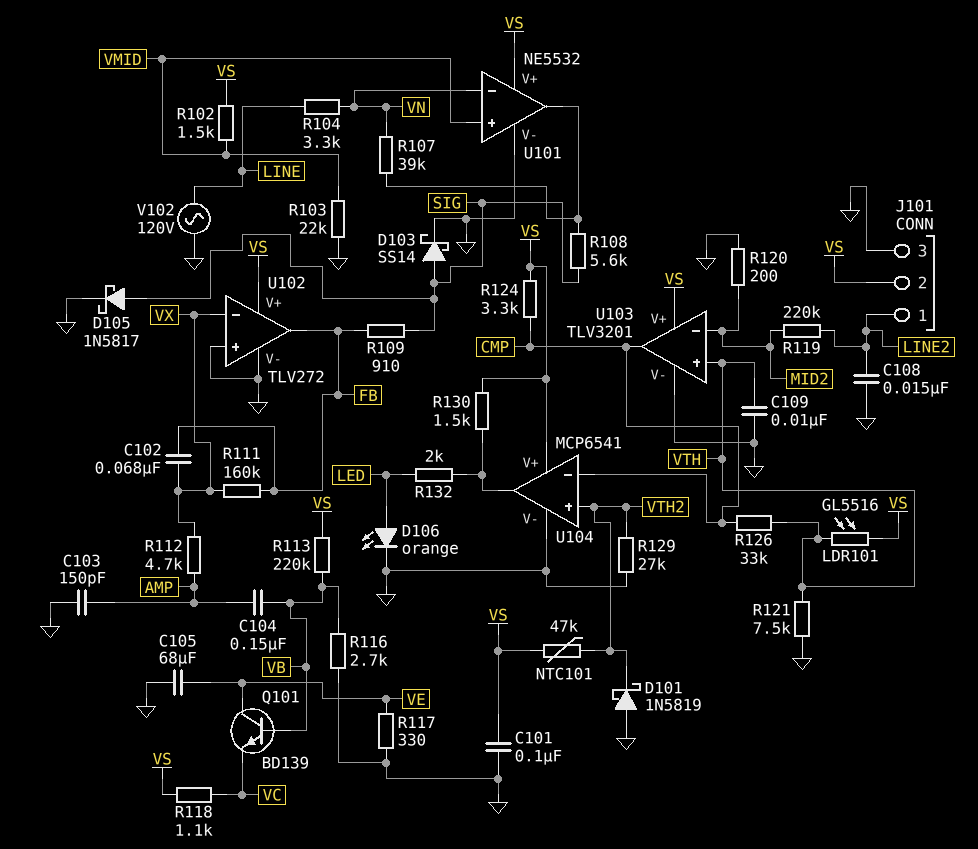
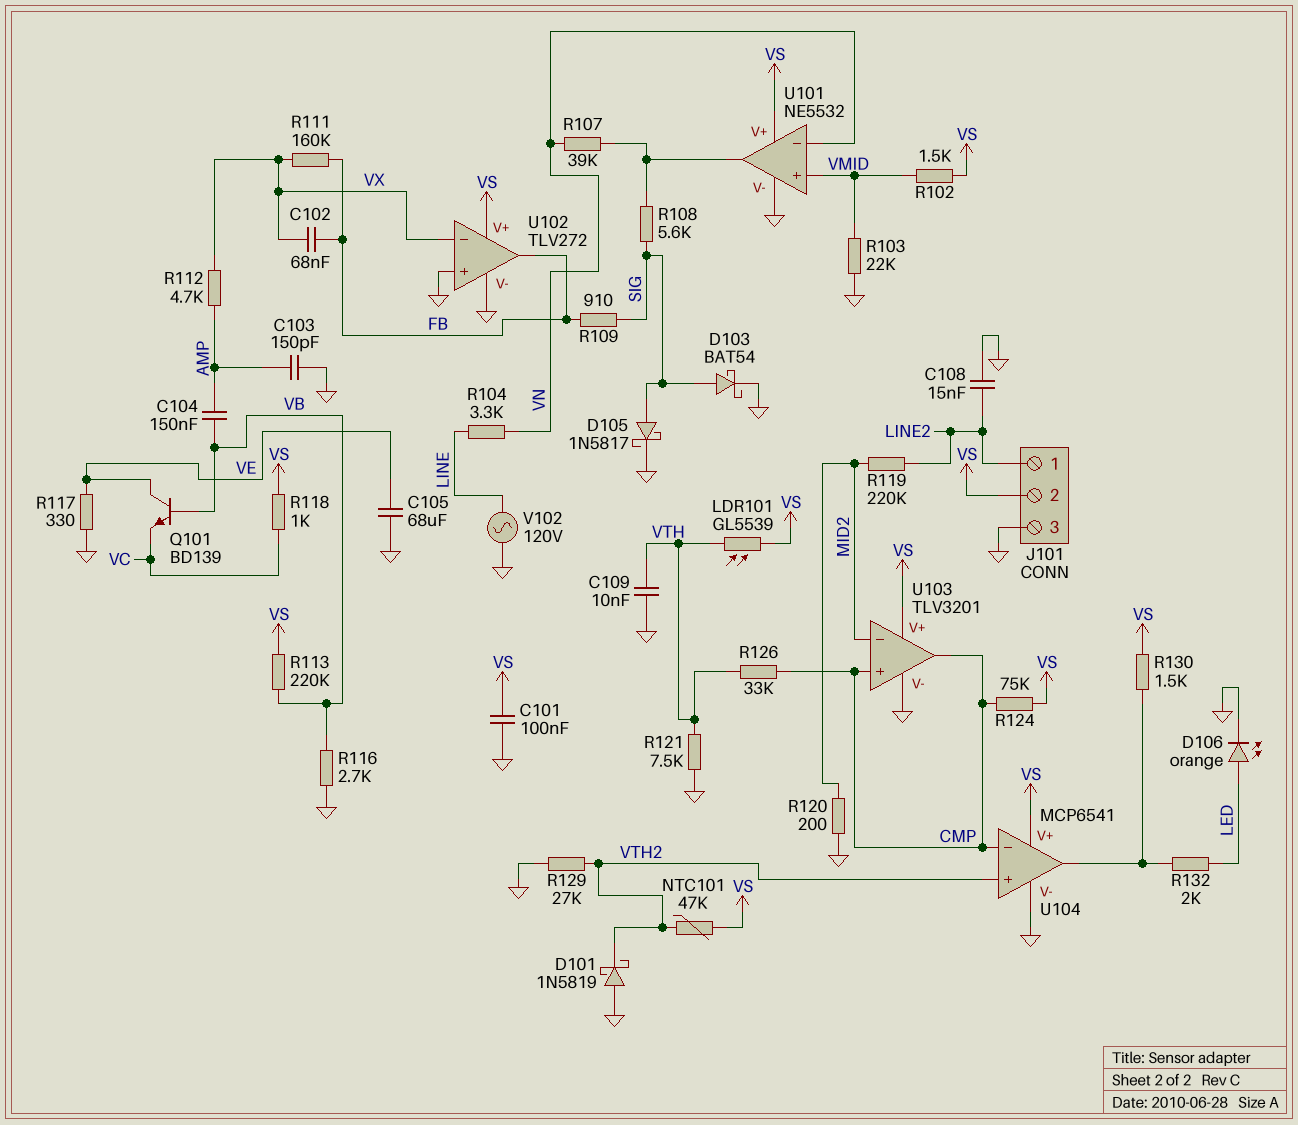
D103: schottky SS14 (A SIG, K GND) -> schottky BAT54 (A SIG, K GND)
LDR101: GL5516 (VS, VTH) -> GL5539 (VS, VTH)
R118: 1.1k (VC, VS) -> 1k (VC, VS)
R124: 3.3k (CMP, VS) -> 75k (CMP, VS)
U103 pin in+: VTH -> CMP

